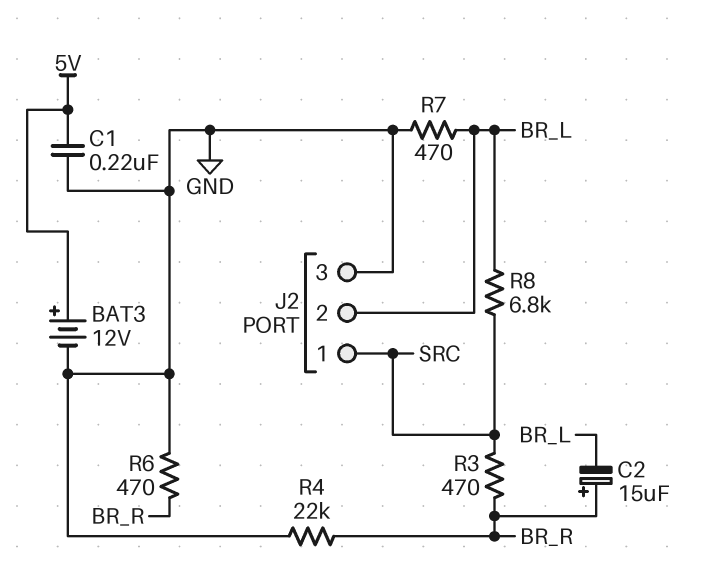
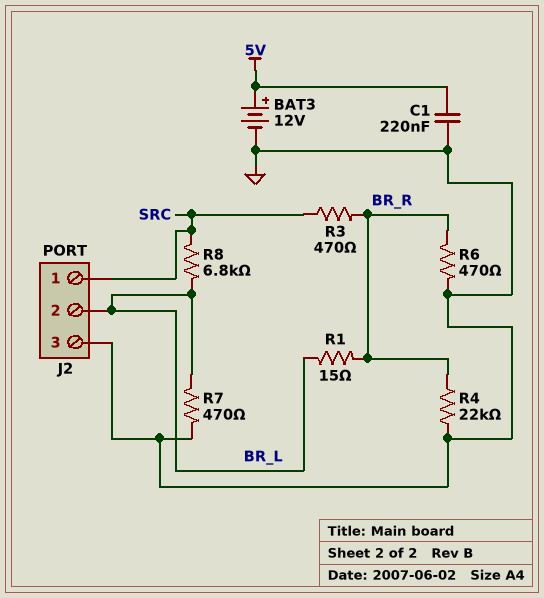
C2: 15uF (plus BR_R, minus BR_L) -> none
R1: none -> 15 (BR_L, BR_R)

